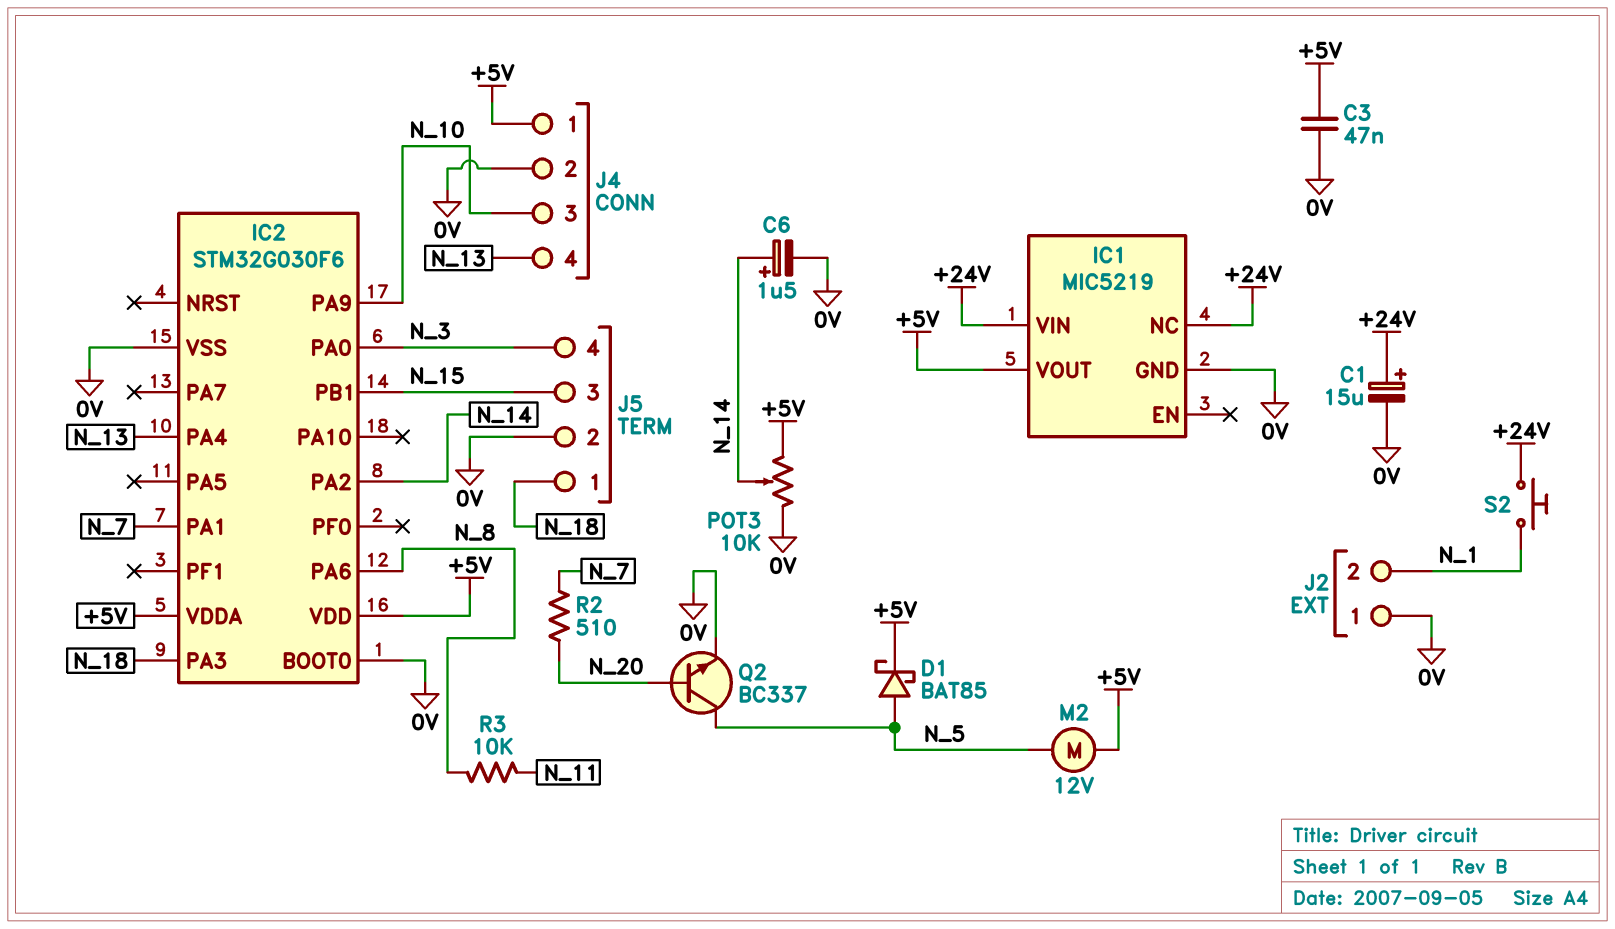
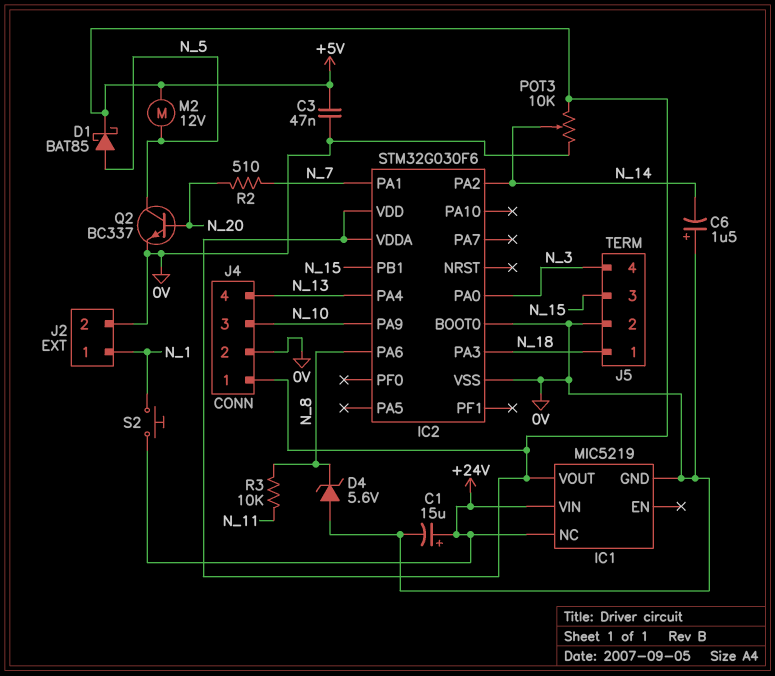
C6: 1.5uF (plus N_14, minus 0V) -> 1.5uF (plus 0V, minus N_14)
D4: none -> zener 5.6V (A 0V, K N_8)
J2 pin 1: 0V -> N_1
J2 pin 2: N_1 -> 0V

